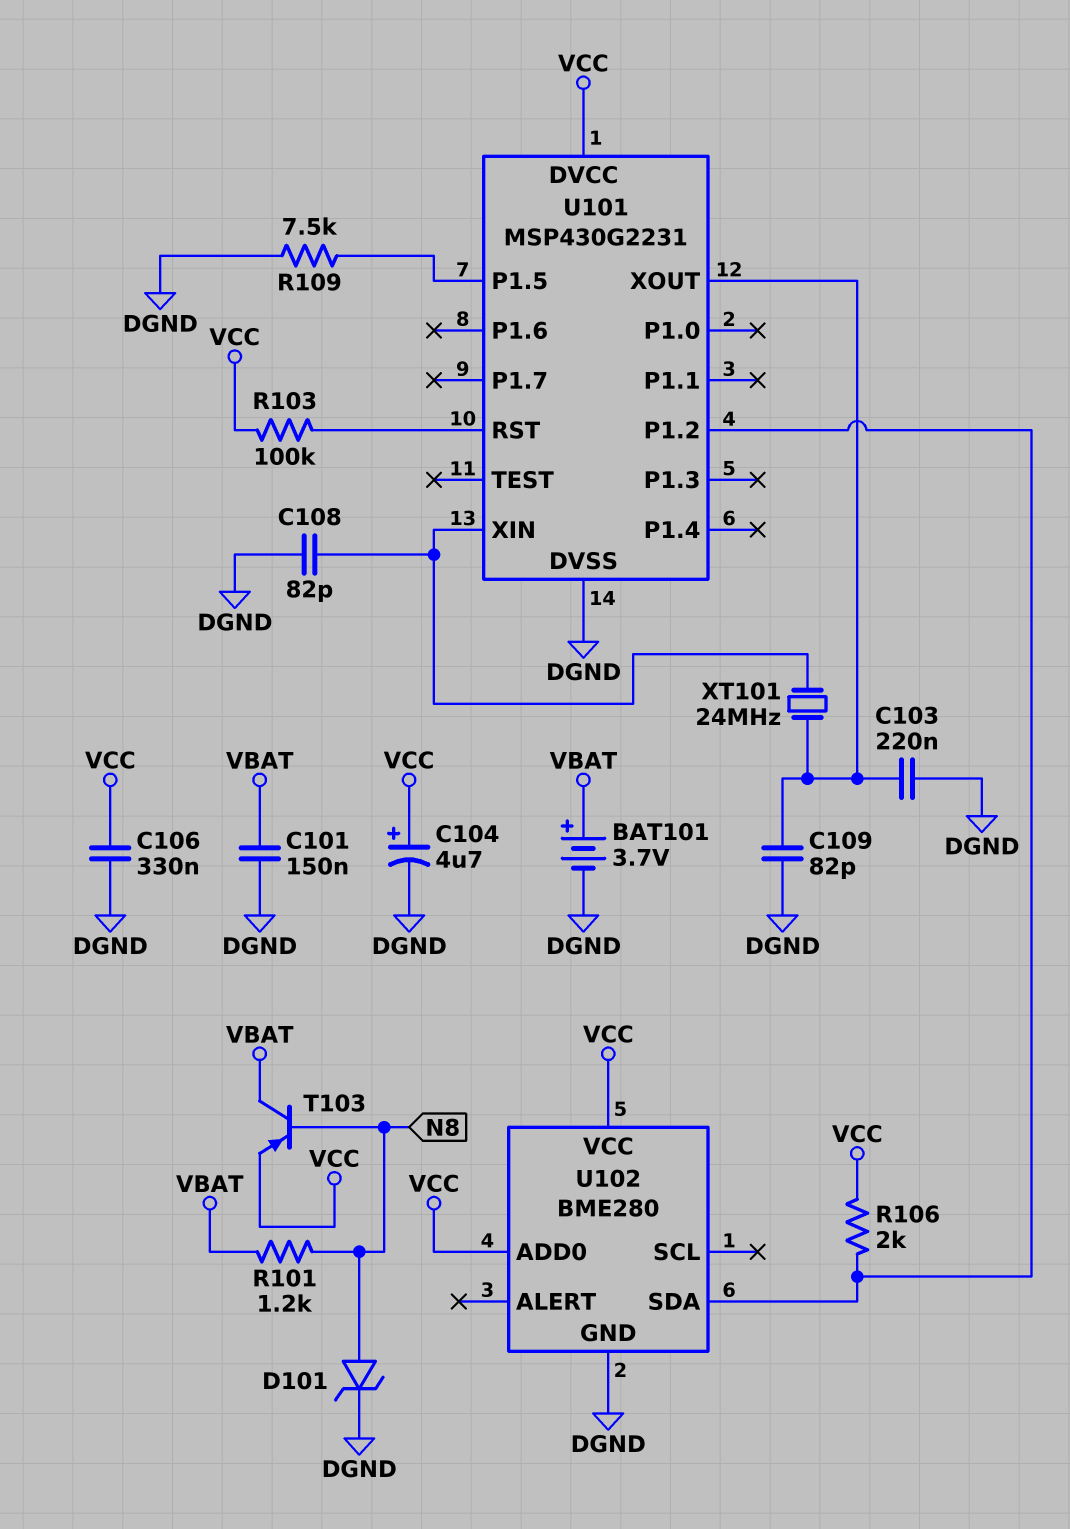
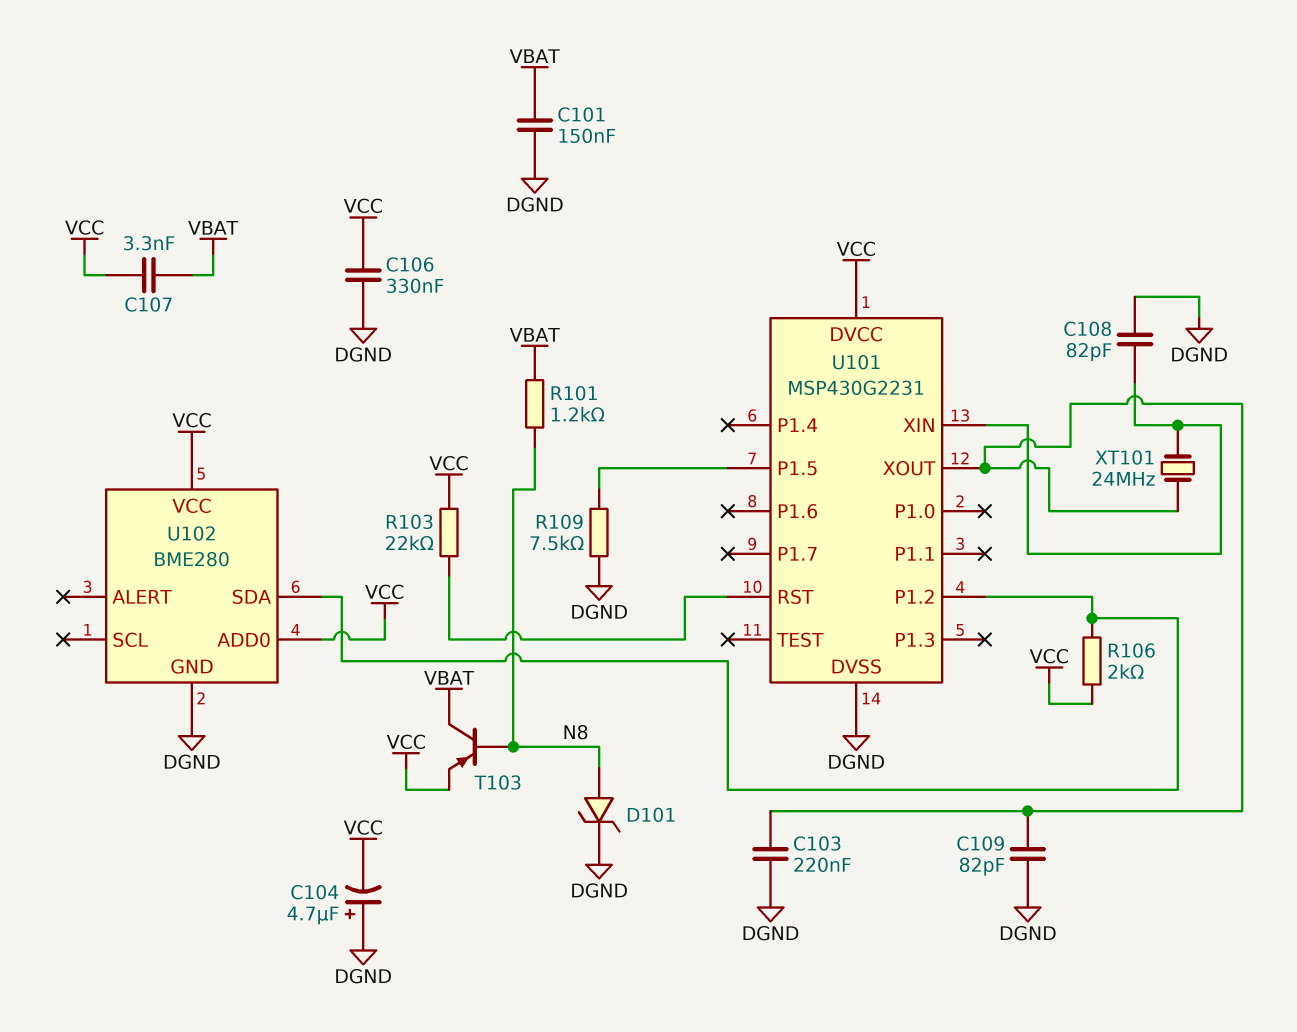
BAT101: 3.7V (plus VBAT, minus DGND) -> none
C104: 4.7uF (plus VCC, minus DGND) -> 4.7uF (plus DGND, minus VCC)
C107: none -> 3.3nF (VBAT, VCC)
R103: 100k (U101/RST, VCC) -> 22k (U101/RST, VCC)

